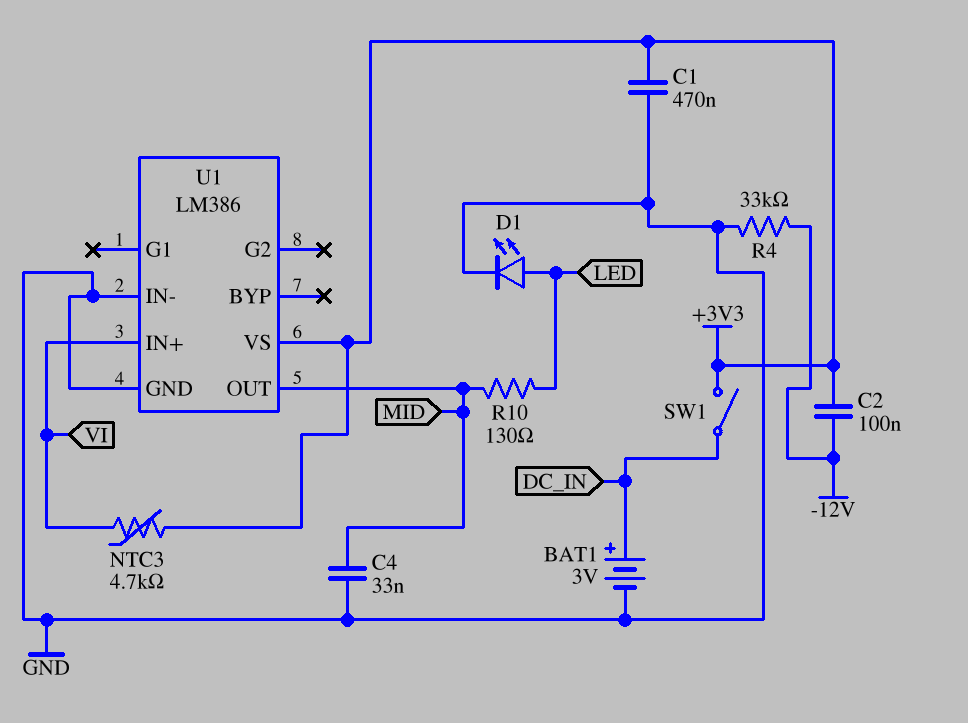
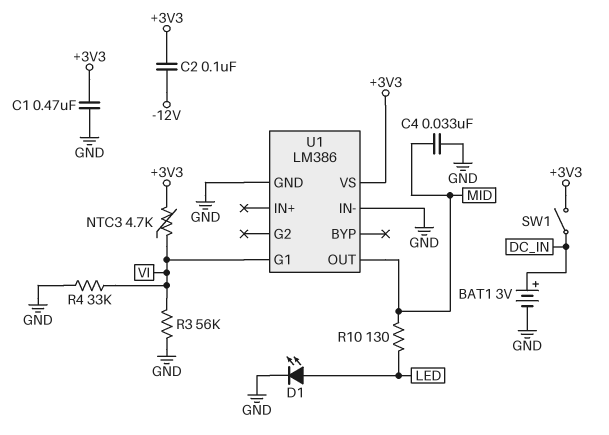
R3: none -> 56k (GND, VI)
R4: 33k (-12V, GND) -> 33k (GND, VI)
U1 pin G1: none -> VI
U1 pin IN+: VI -> none

